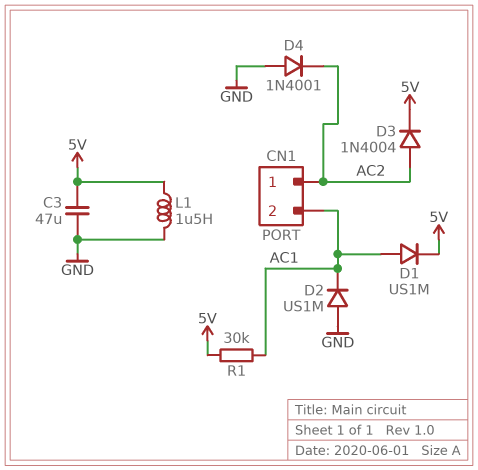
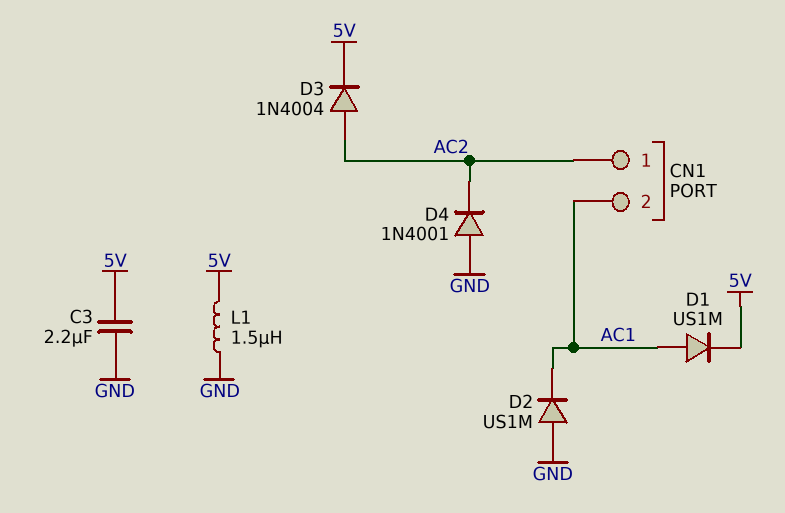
C3: 47uF (5V, GND) -> 2.2uF (5V, GND)
R1: 30k (5V, AC1) -> none

